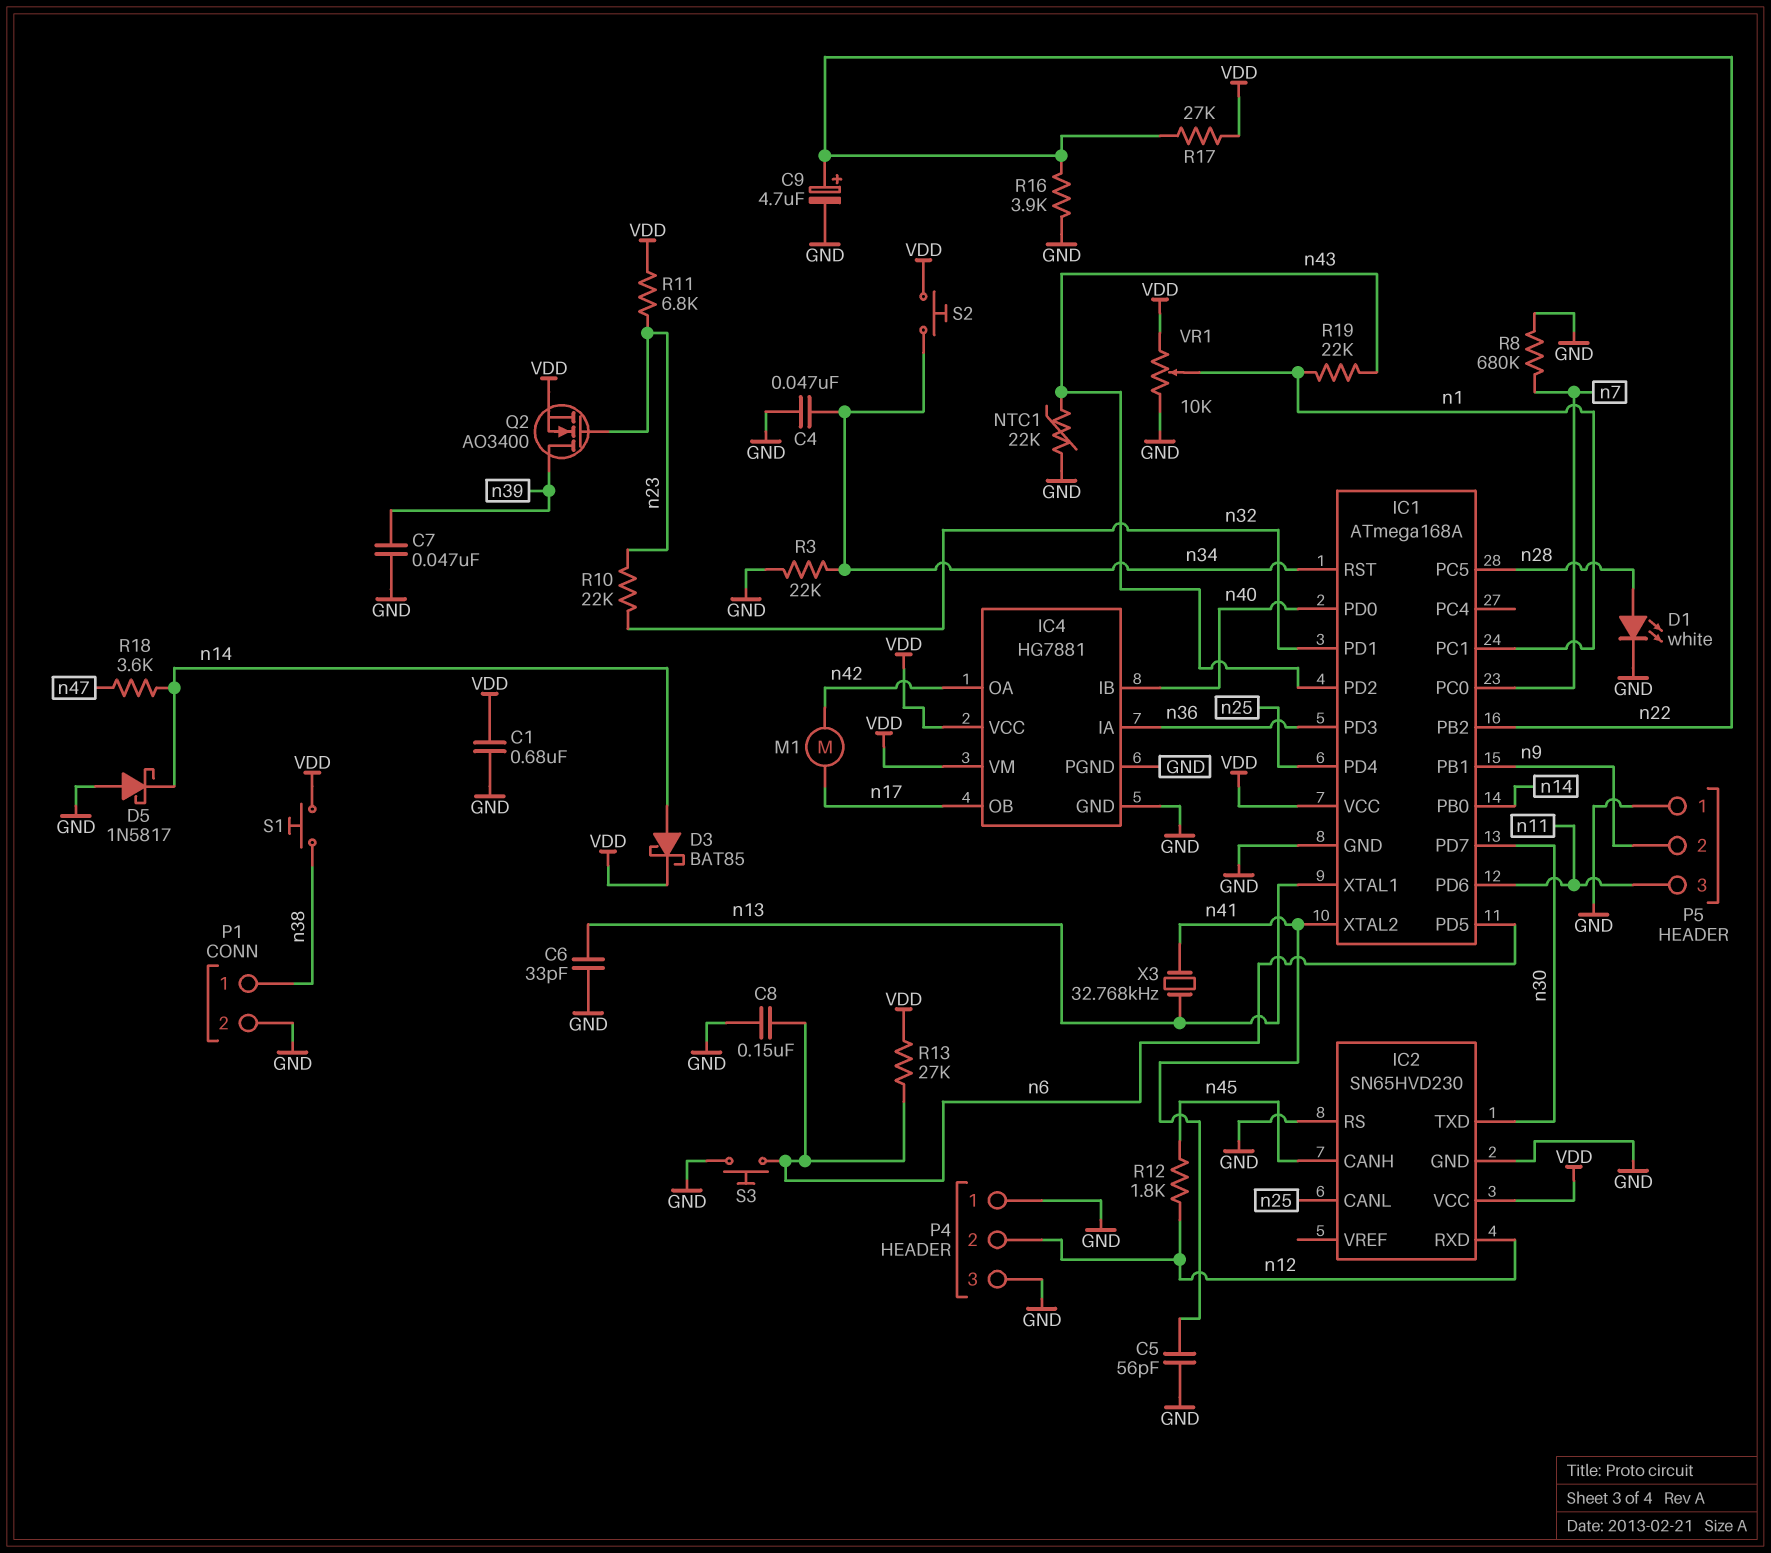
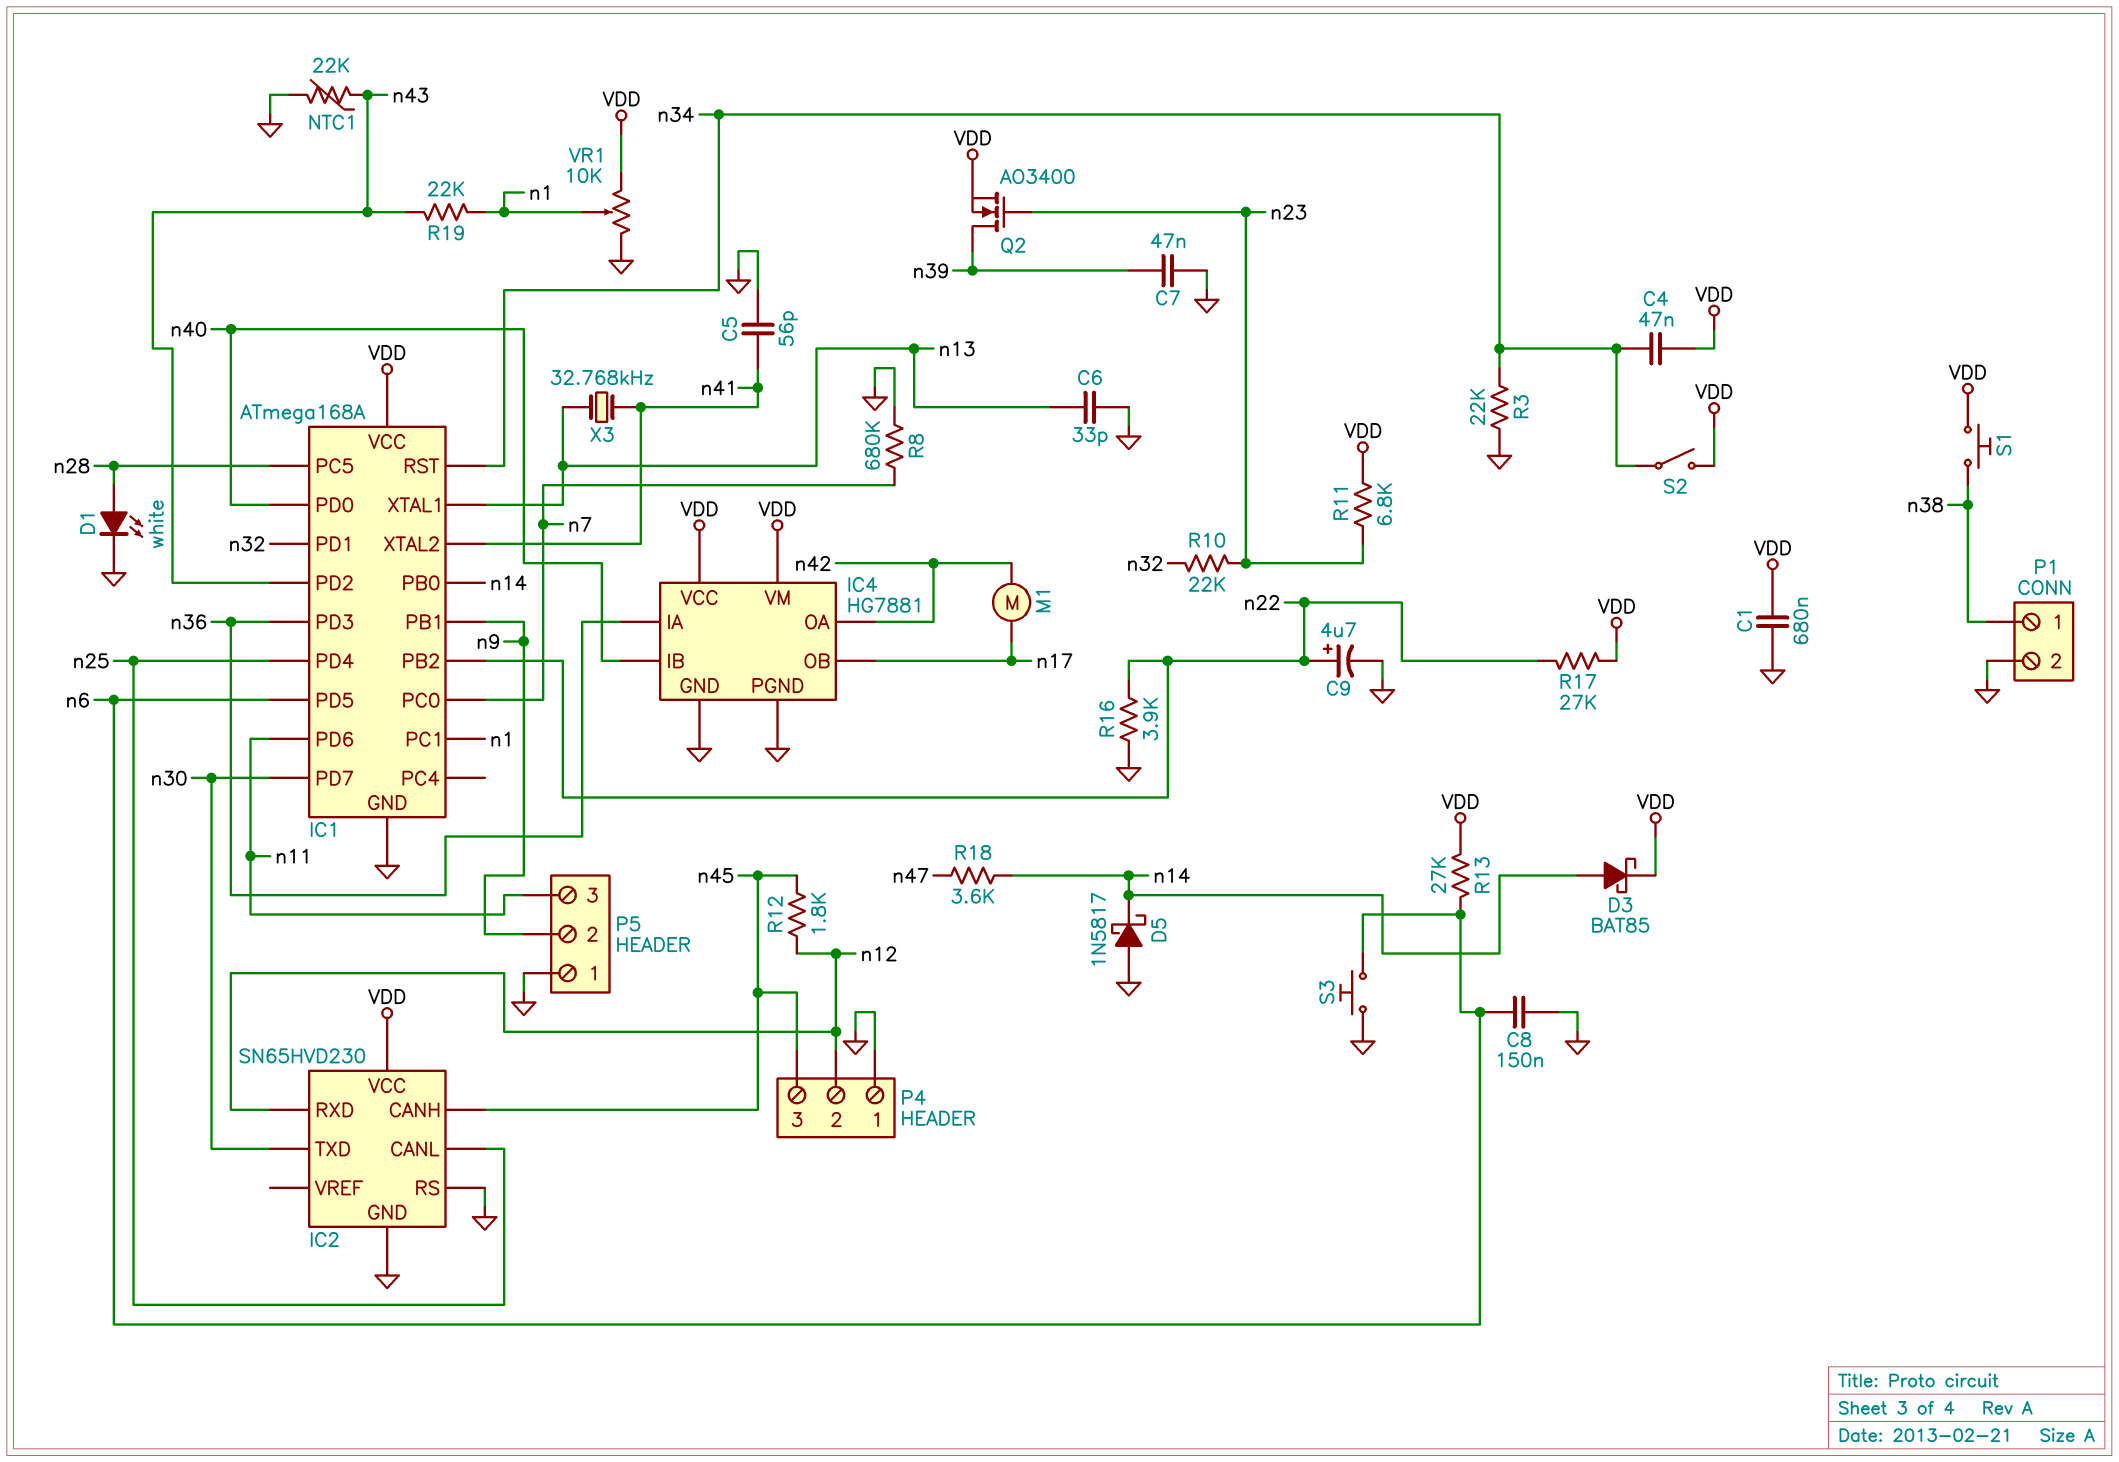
C4: 47nF (GND, n34) -> 47nF (VDD, n34)
P4 pin 3: GND -> n45
S2: button (VDD, n34) -> switch (VDD, n34)

